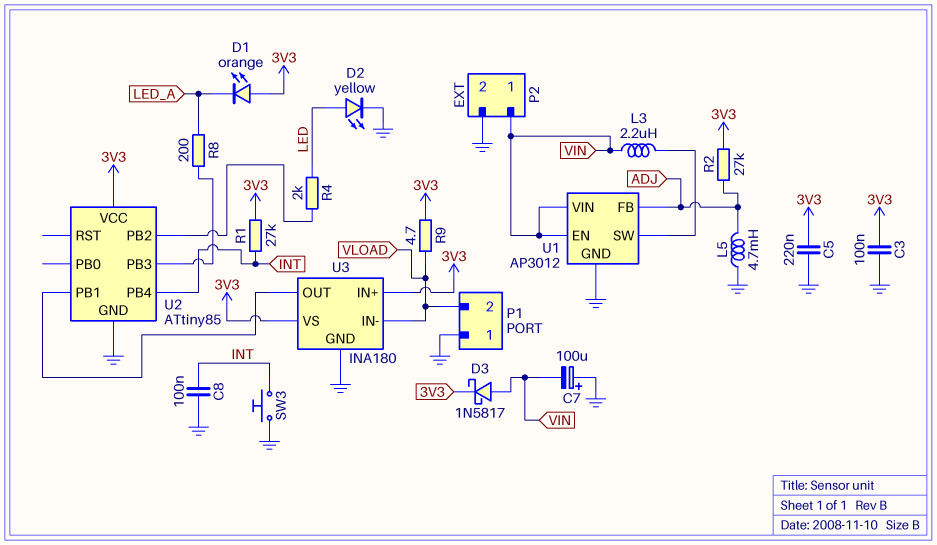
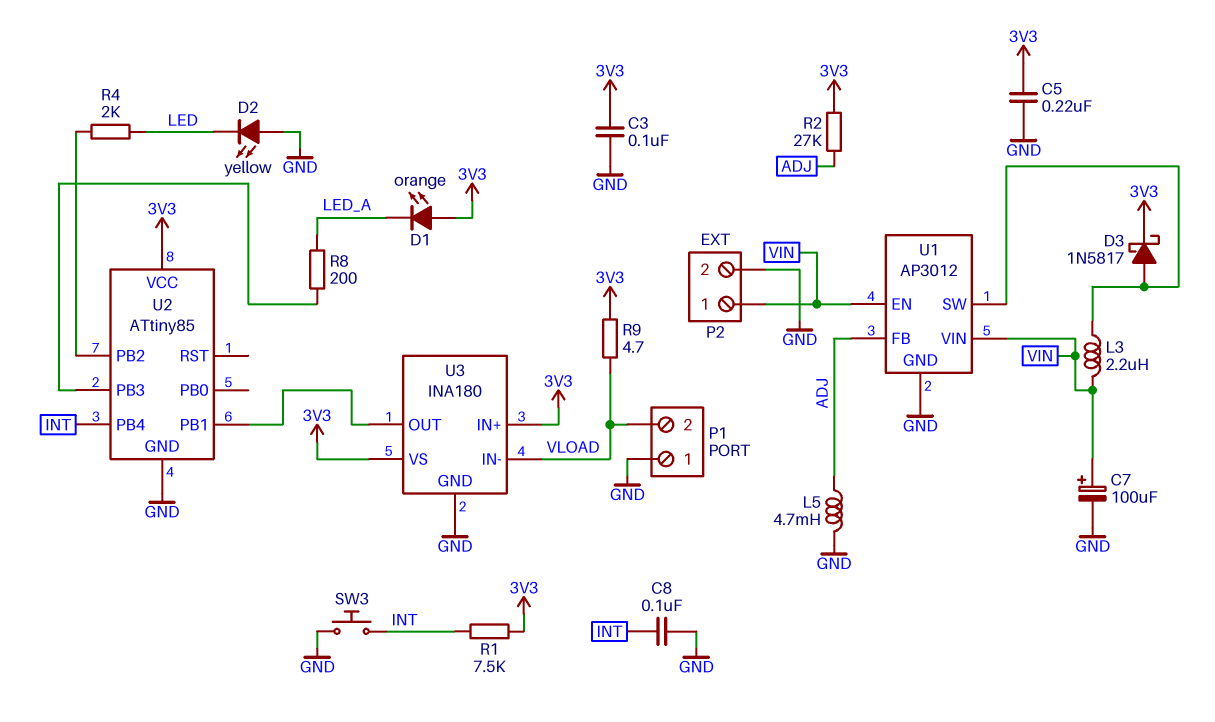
C7: 100uF (plus GND, minus VIN) -> 100uF (plus VIN, minus GND)
D2: LED yellow (A LED, K GND) -> LED yellow (A GND, K LED)
D3: schottky 1N5817 (A VIN, K 3V3) -> schottky 1N5817 (A U1/SW, K 3V3)
R1: 27k (3V3, INT) -> 7.5k (3V3, INT)

